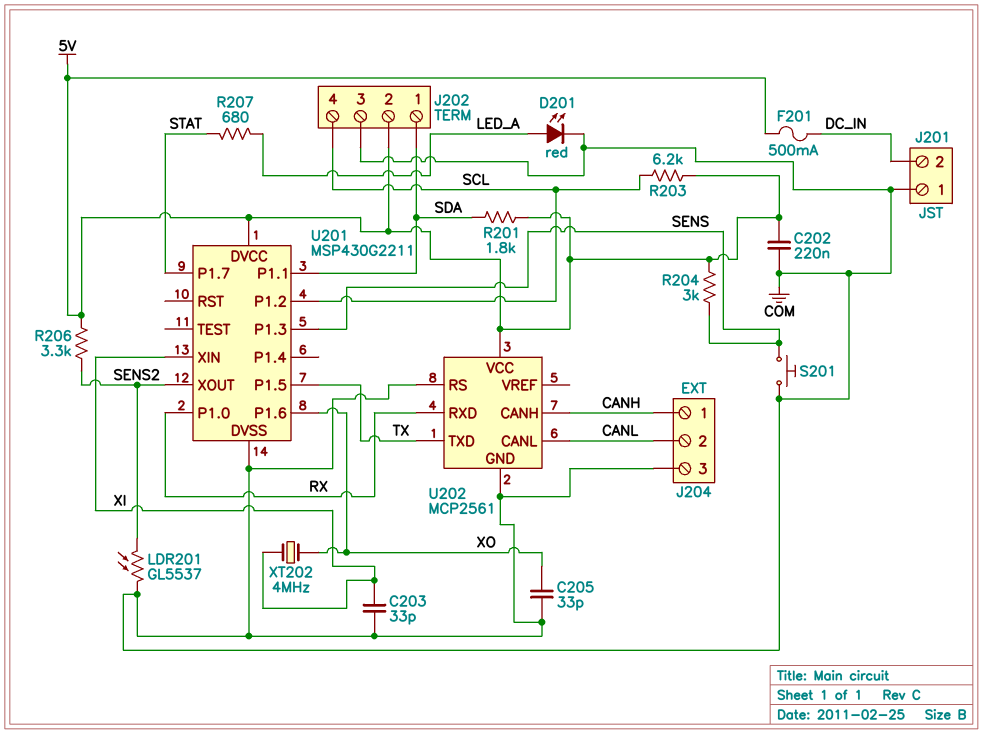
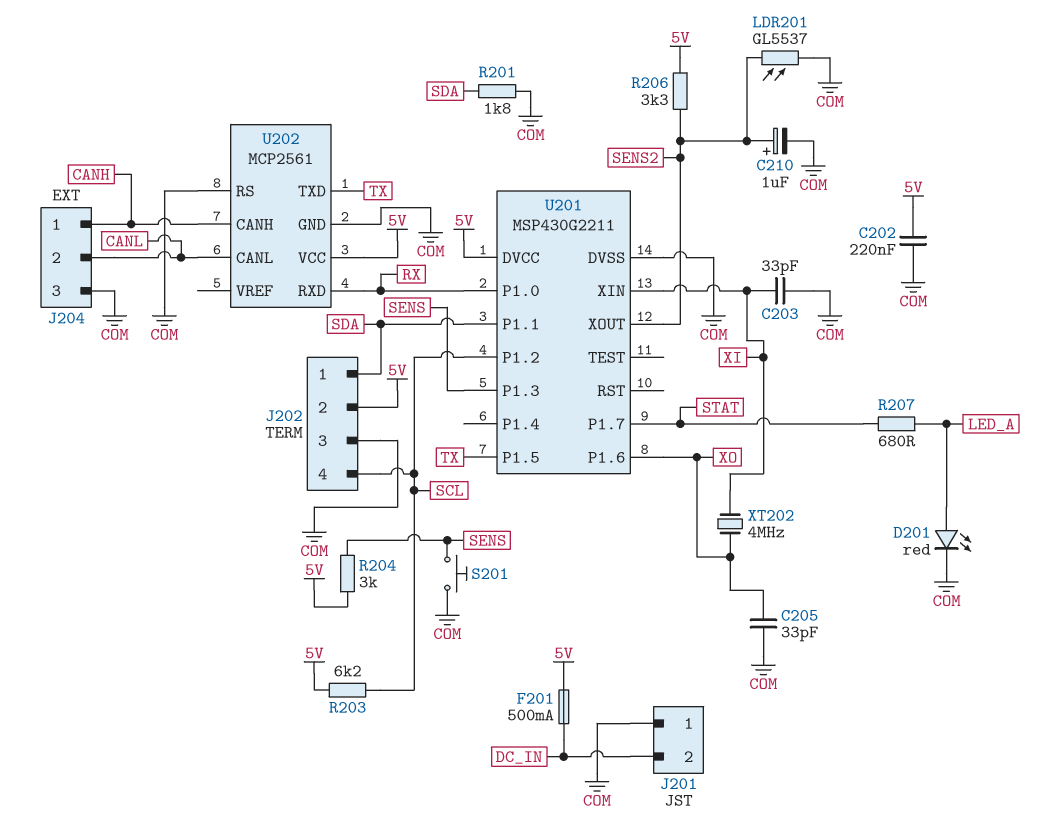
C210: none -> 1uF (plus SENS2, minus COM)
R201: 1.8k (5V, SDA) -> 1.8k (COM, SDA)

